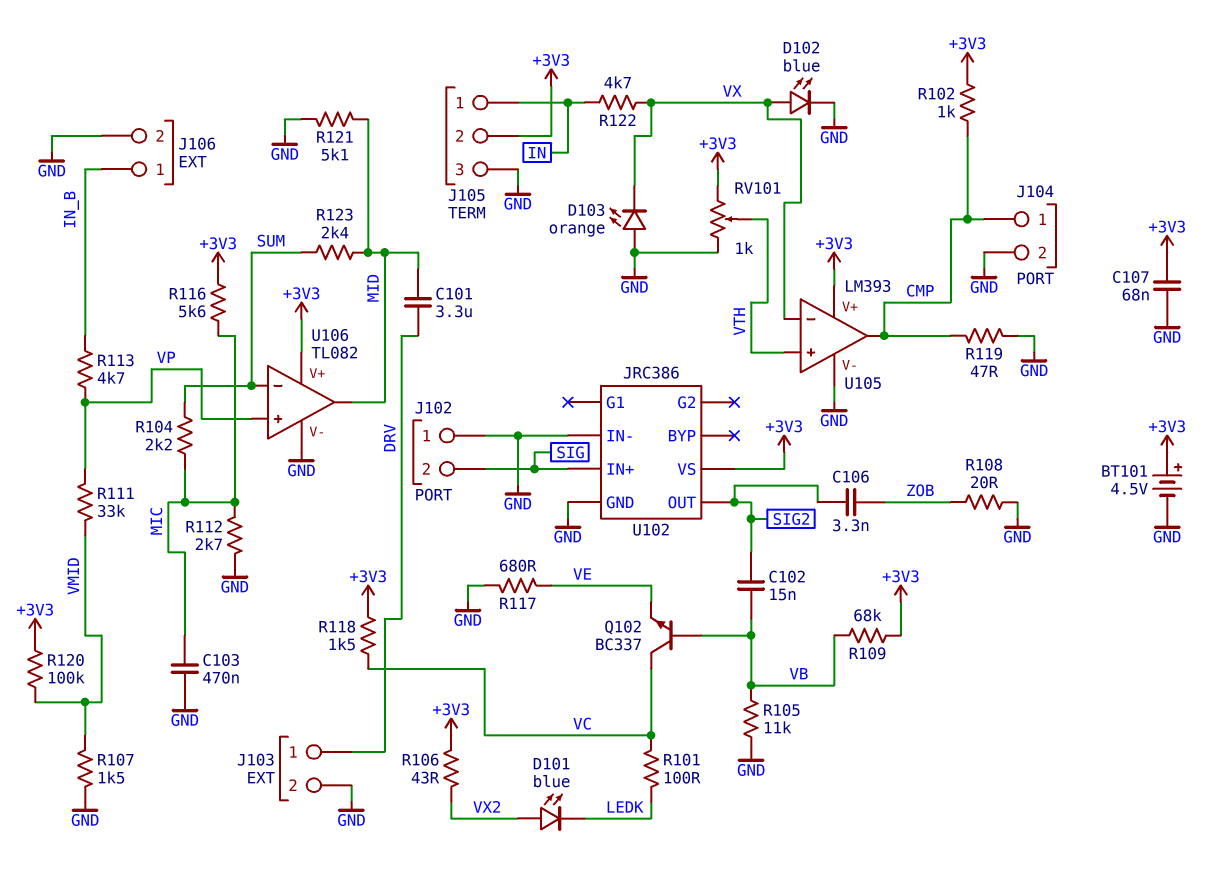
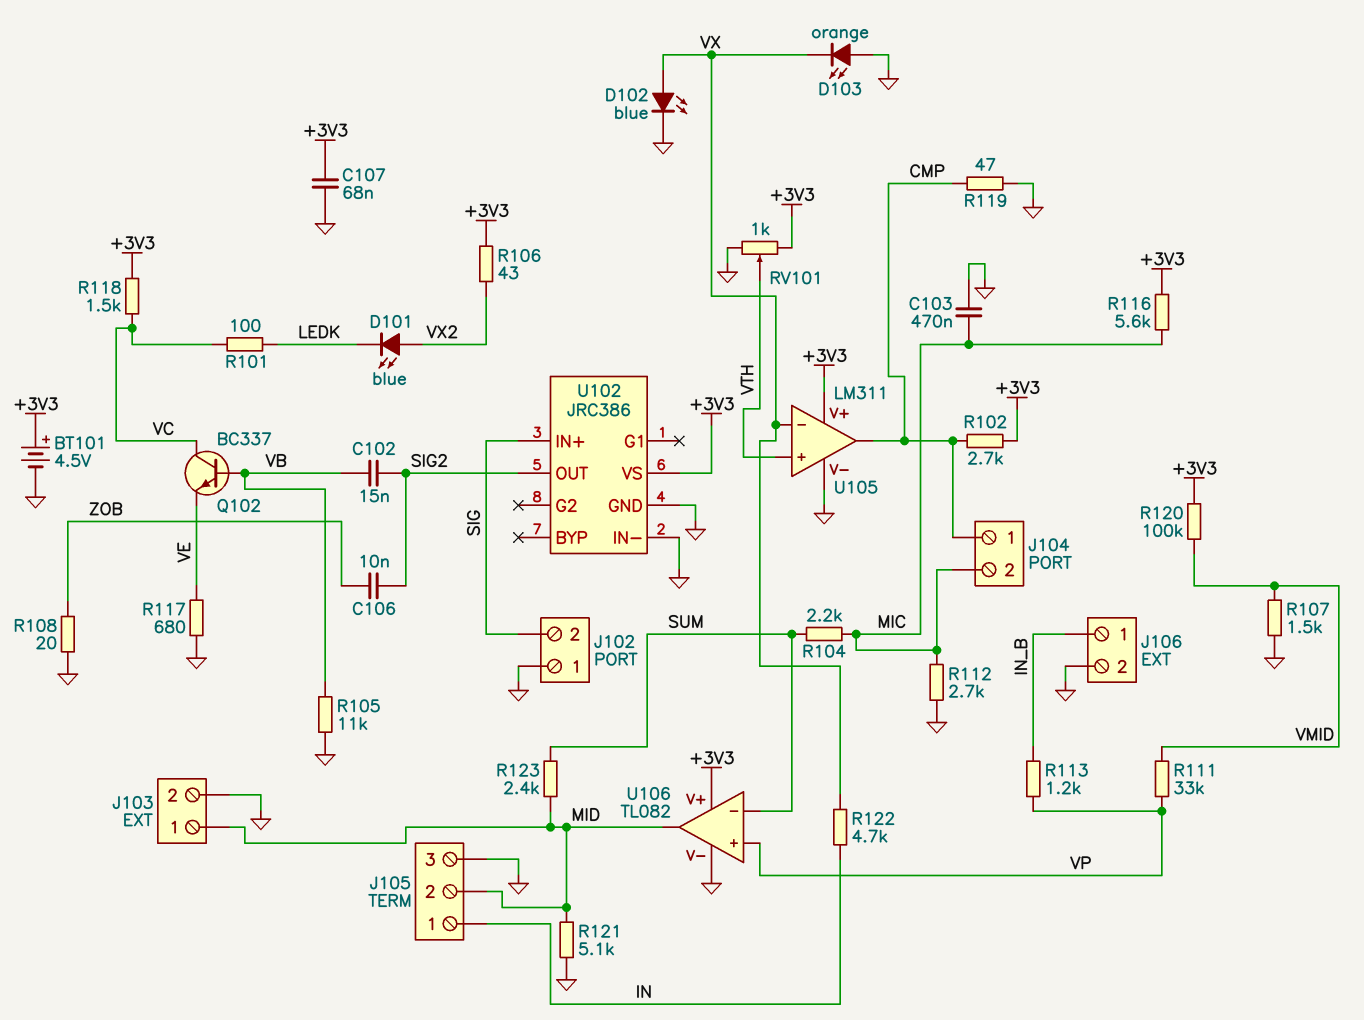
C101: 3.3uF (DRV, MID) -> none
C106: 3.3nF (SIG2, ZOB) -> 10nF (SIG2, ZOB)
J103 pin 1: DRV -> MID
J104 pin 2: GND -> MIC
J105 pin 2: +3V3 -> MID
R102: 1k (+3V3, CMP) -> 2.7k (+3V3, CMP)
R109: 68k (+3V3, VB) -> none
R113: 4.7k (IN_B, VP) -> 1.2k (IN_B, VP)
U105: LM393 -> LM311

